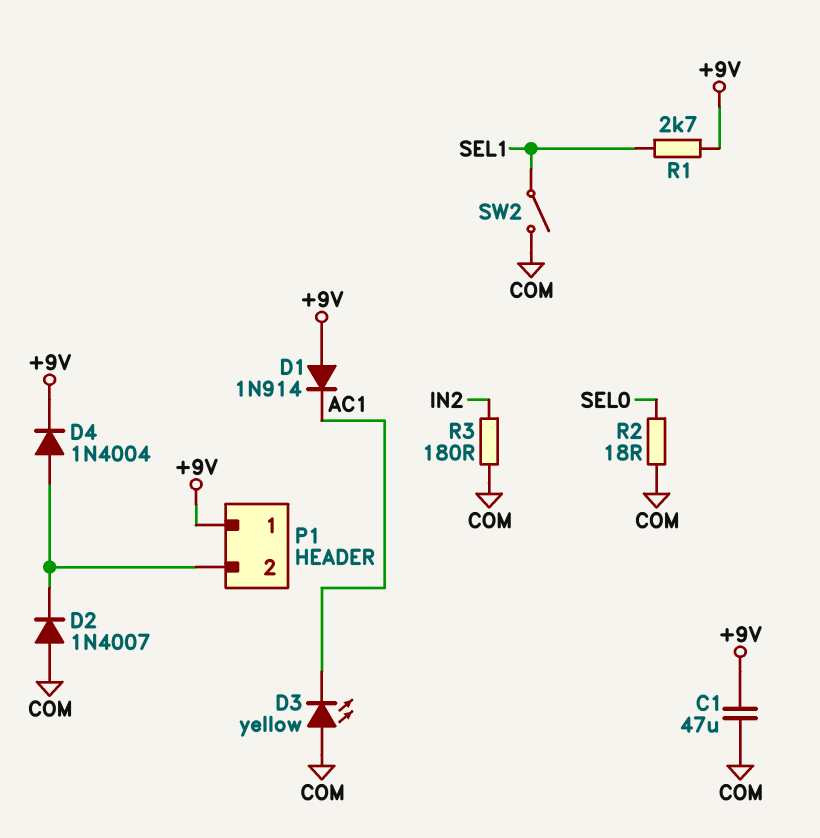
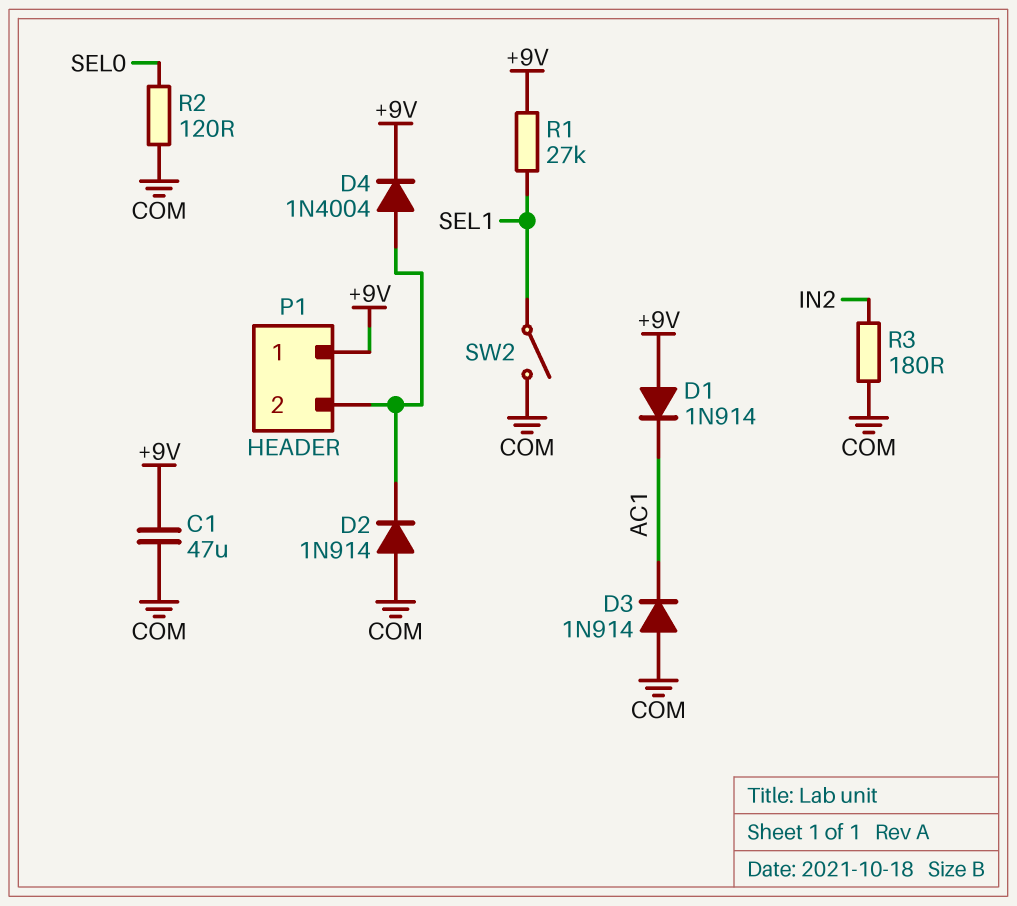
D2: diode 1N4007 (A COM, K P1/2) -> diode 1N914 (A COM, K P1/2)
D3: LED yellow (A COM, K AC1) -> diode 1N914 (A COM, K AC1)
R1: 2.7k (+9V, SEL1) -> 27k (+9V, SEL1)
R2: 18 (COM, SEL0) -> 120 (COM, SEL0)

